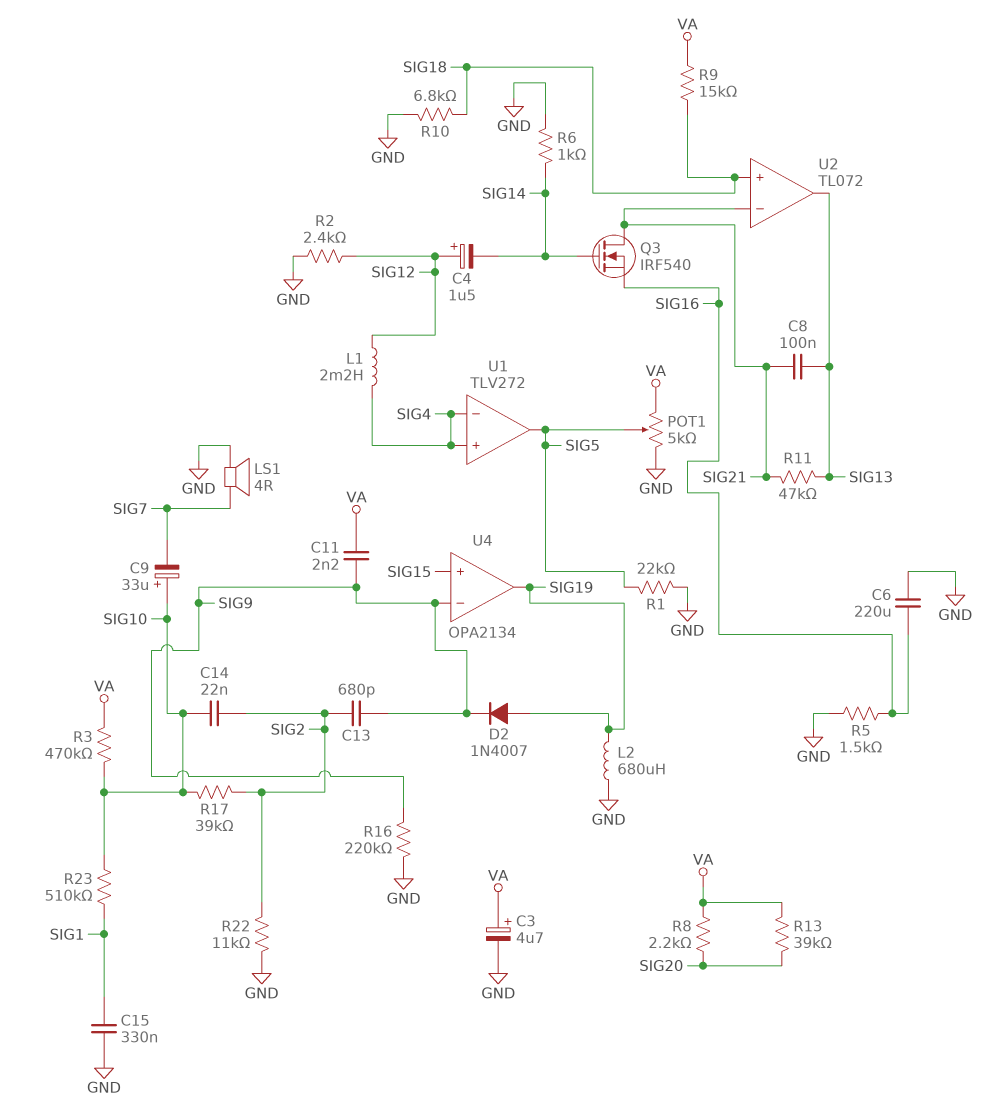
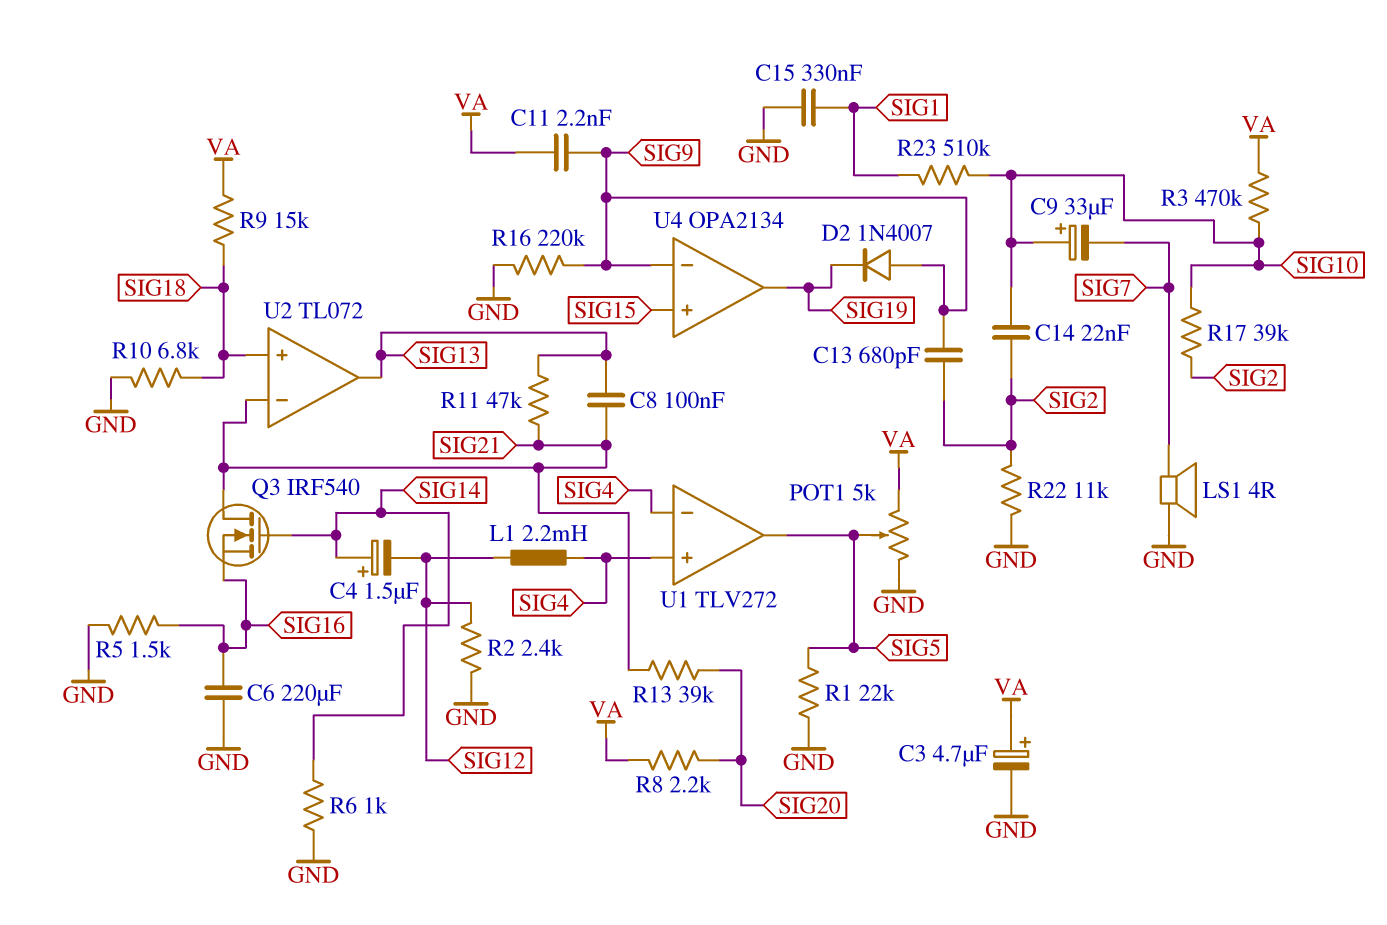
C4: 1.5uF (plus SIG12, minus SIG14) -> 1.5uF (plus SIG14, minus SIG12)
D2: diode 1N4007 (A SIG19, K SIG9) -> diode 1N4007 (A SIG9, K SIG19)
L2: 680uH (GND, SIG19) -> none
R13: 39k (SIG20, VA) -> 39k (SIG20, SIG21)

